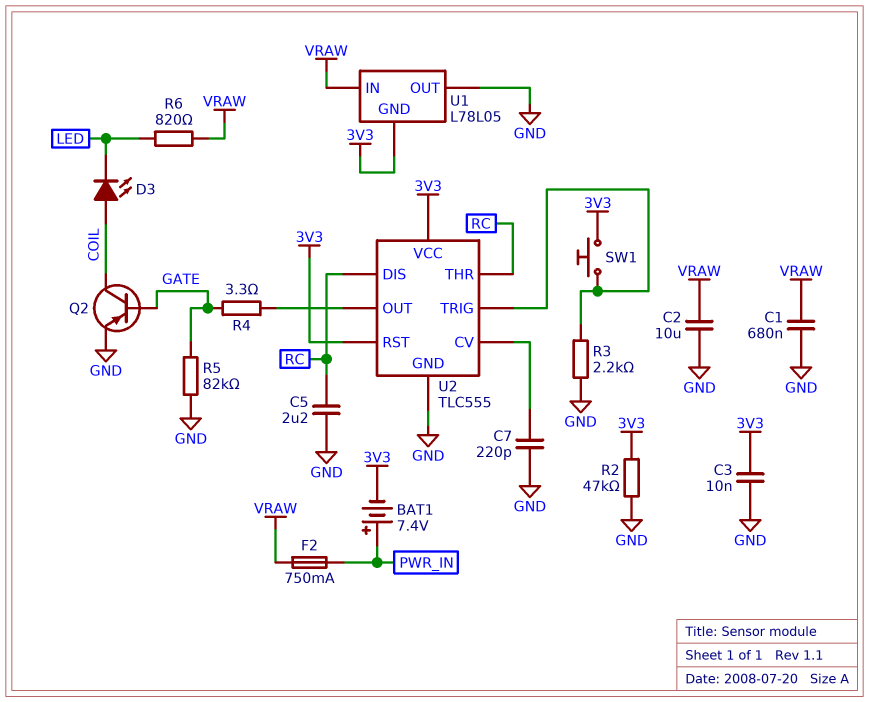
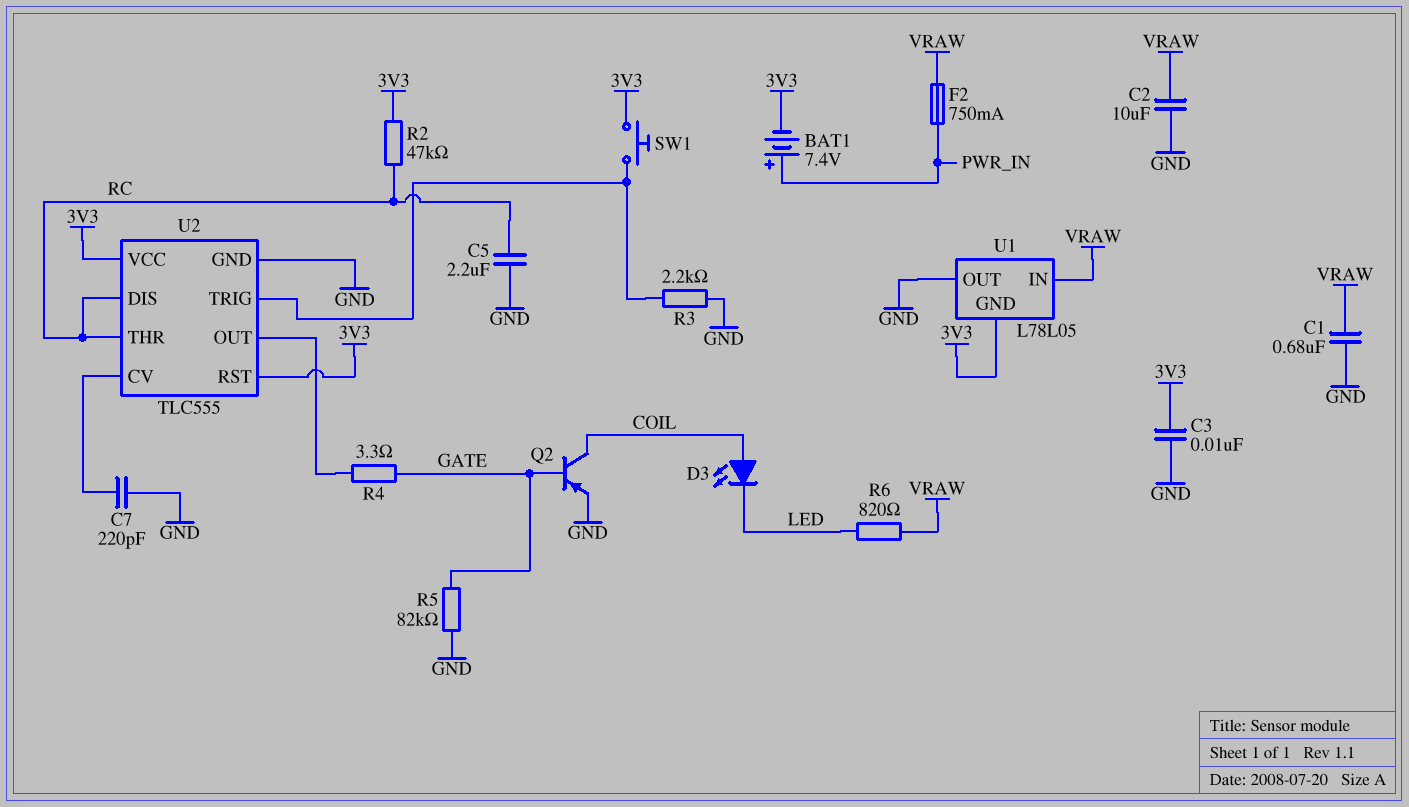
R2: 47k (3V3, GND) -> 47k (3V3, RC)

